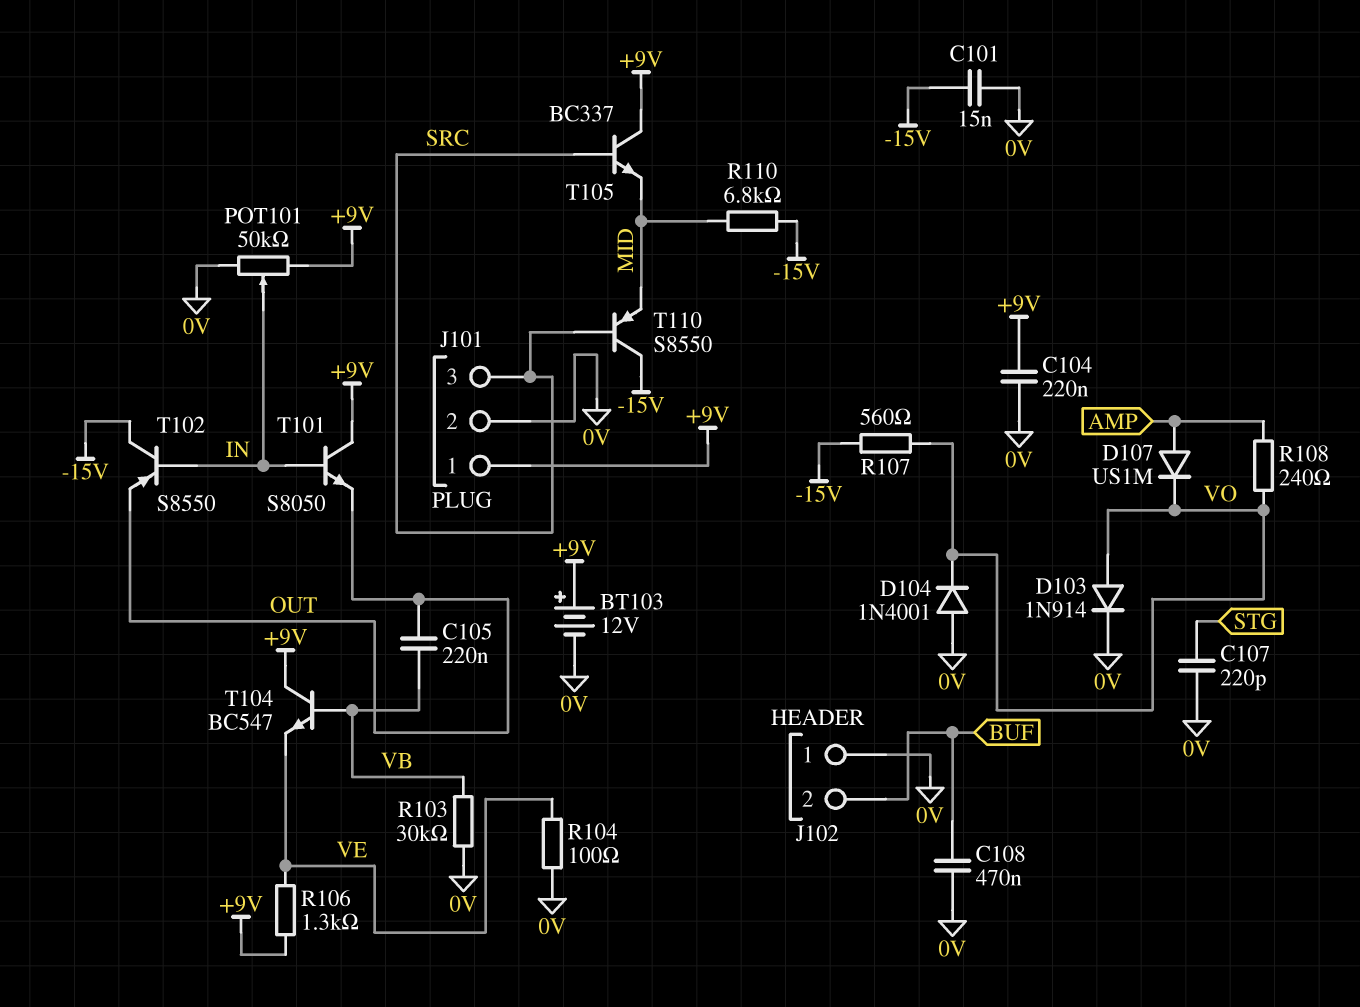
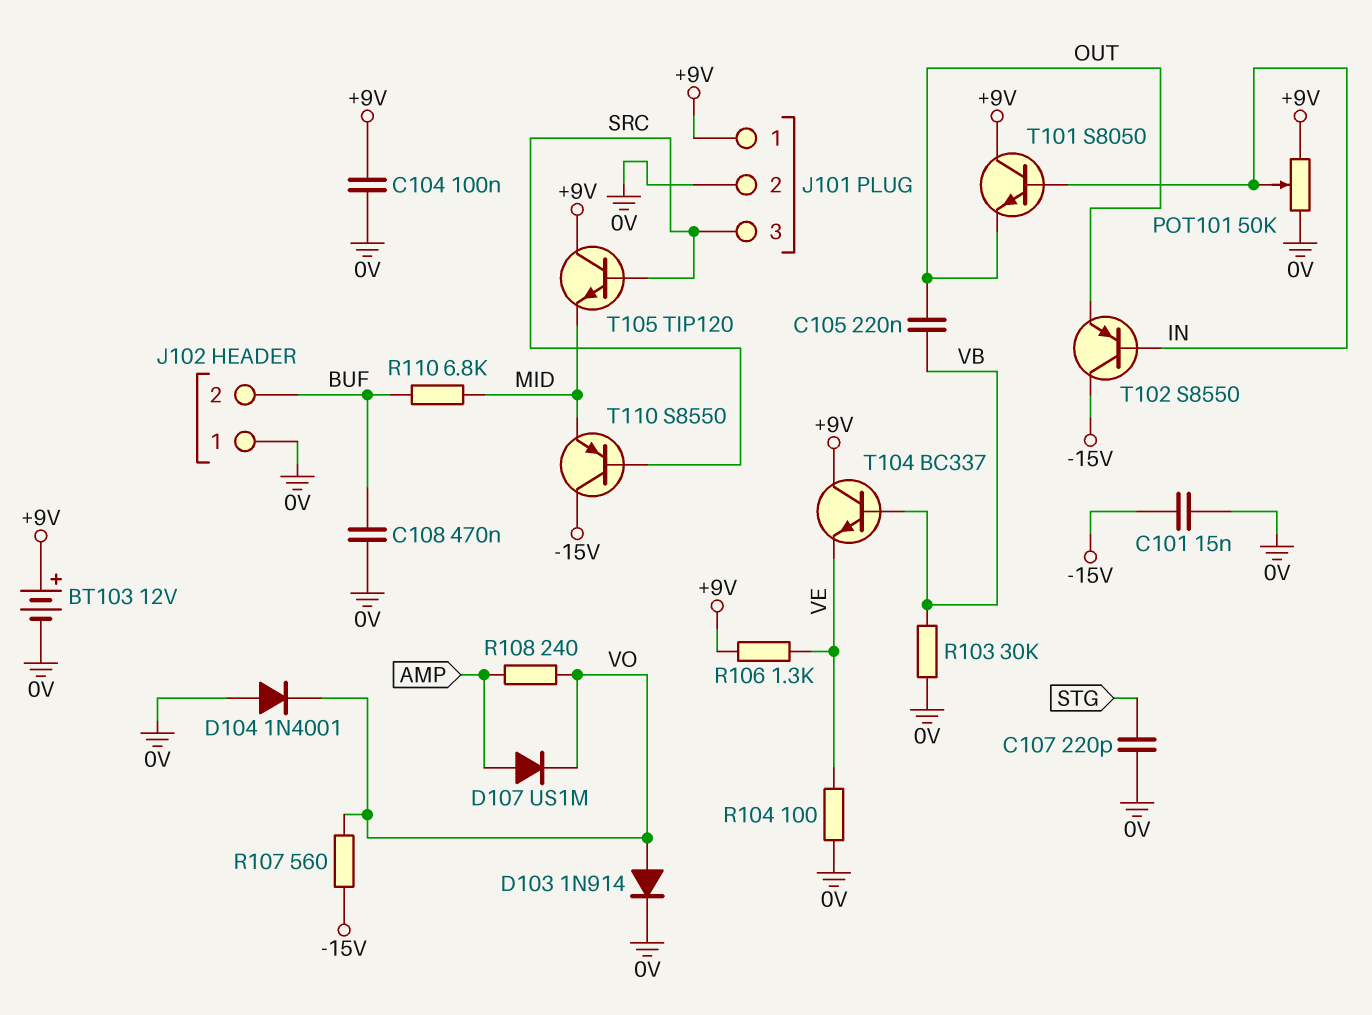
C104: 220nF (+9V, 0V) -> 100nF (+9V, 0V)
R110: 6.8k (-15V, MID) -> 6.8k (BUF, MID)
T104: NPN BC547 (B VB, C +9V, E VE) -> NPN BC337 (B VB, C +9V, E VE)
T105: NPN BC337 (B SRC, C +9V, E MID) -> NPN TIP120 (B SRC, C +9V, E MID)

